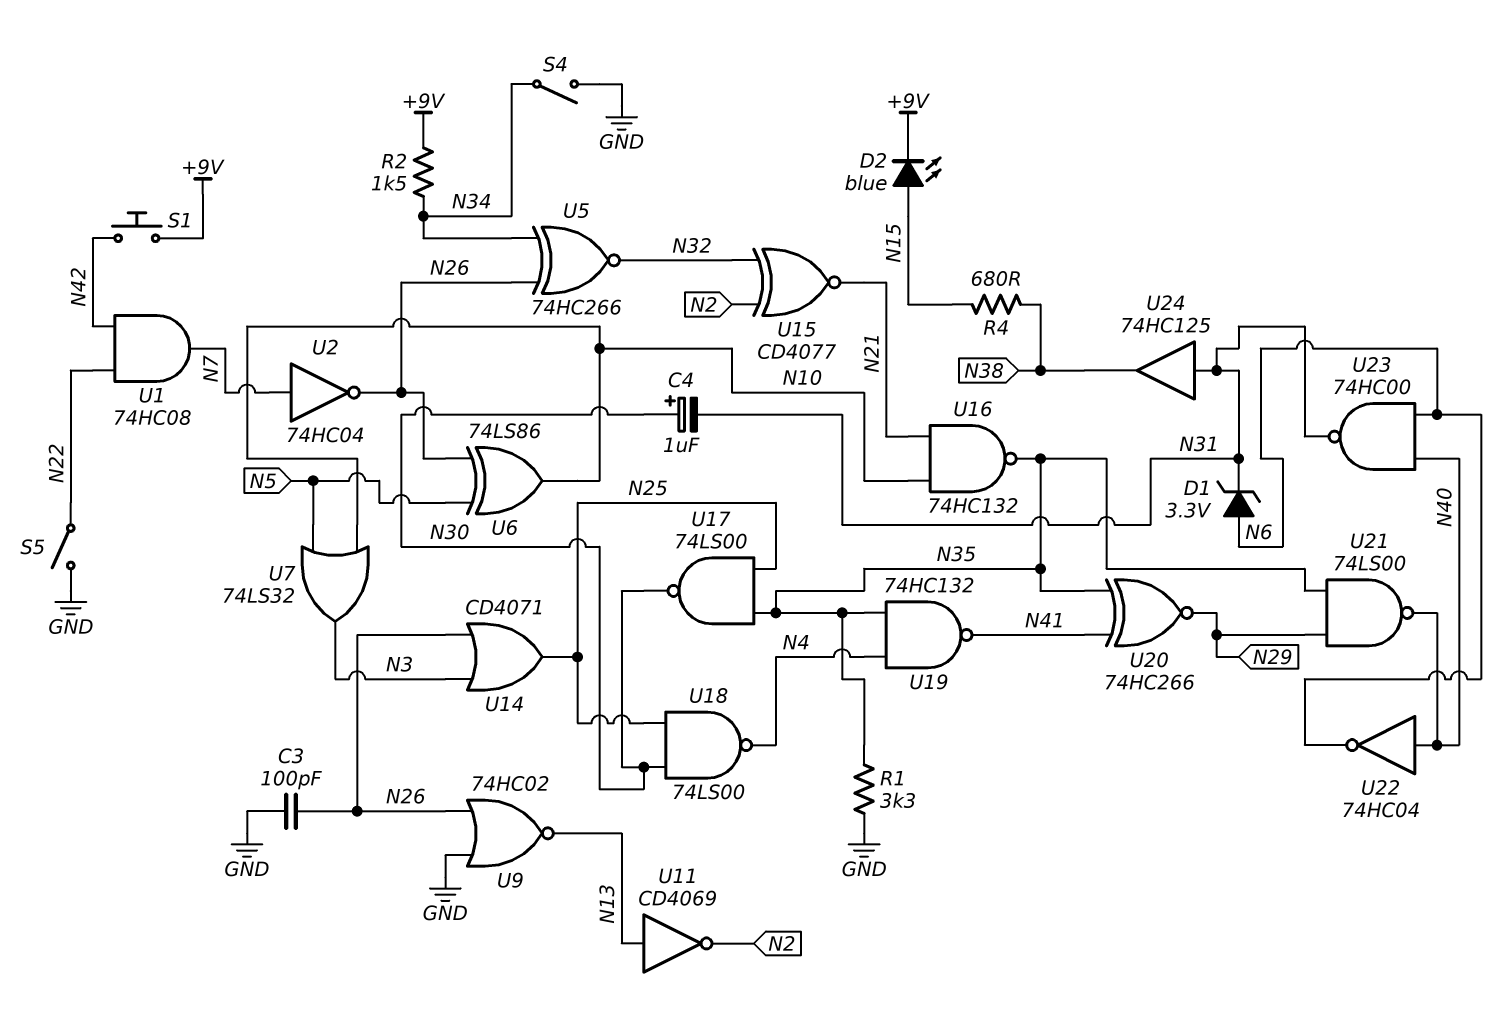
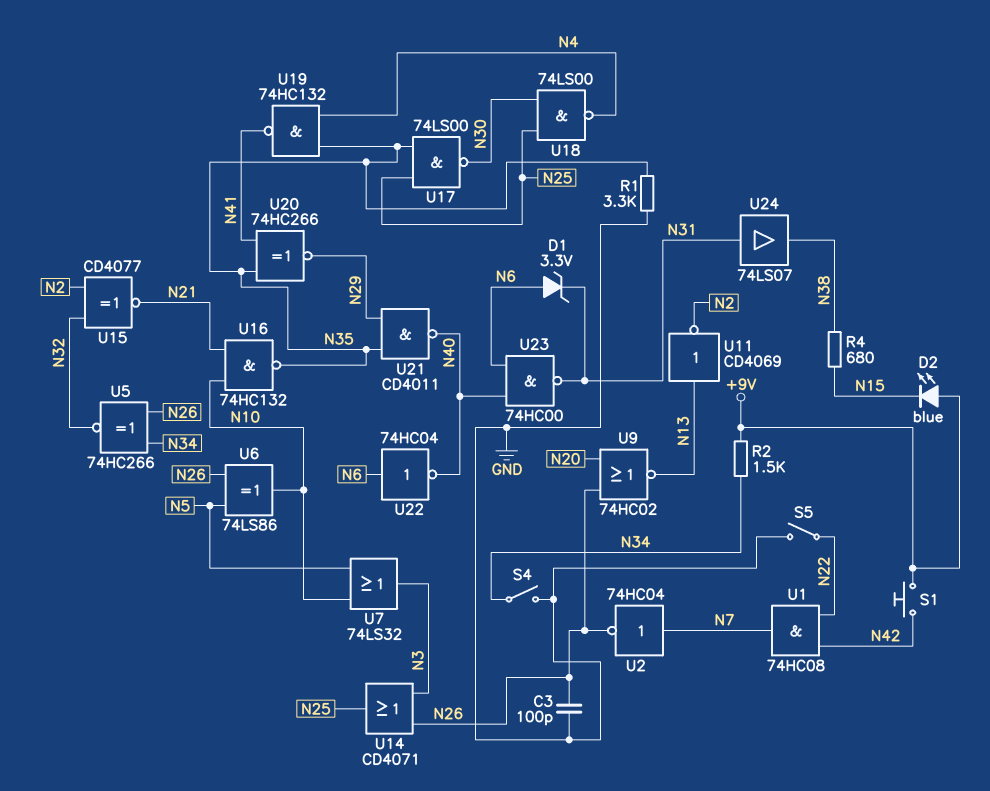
C4: 1uF (plus N30, minus N31) -> none
D2: LED blue (A N15, K +9V) -> LED blue (A +9V, K N15)
U9: NOR 74HC02 (in GND, in N26, out N13) -> NOR 74HC02 (in N20, in N26, out N13)
U21: NAND 74LS00 (in N29, in N35, out N40) -> NAND CD4011 (in N29, in N35, out N40)
U22: NOT 74HC04 (in N40, out N6) -> NOT 74HC04 (in N6, out N40)
U24: buffer 74HC125 (in N31, out N38) -> buffer 74LS07 (in N31, out N38)

